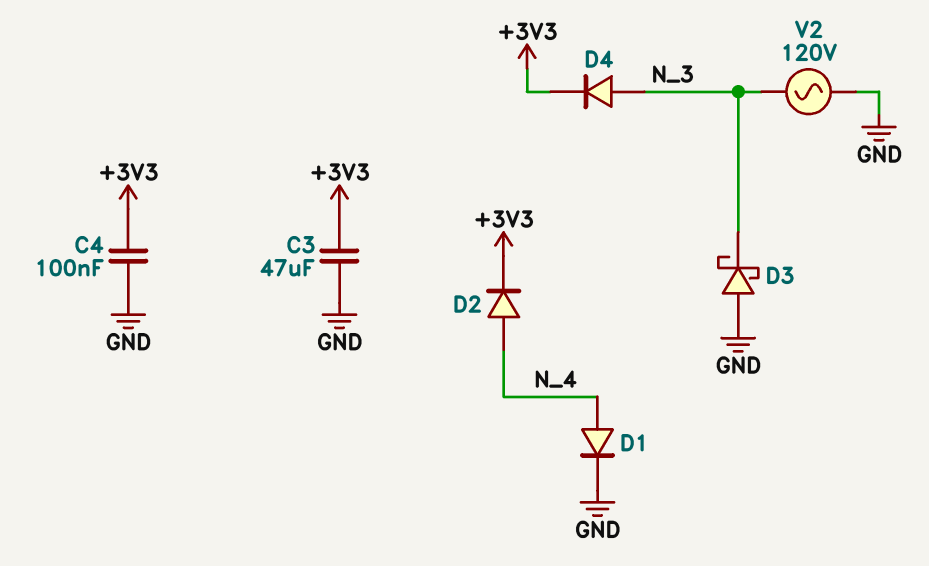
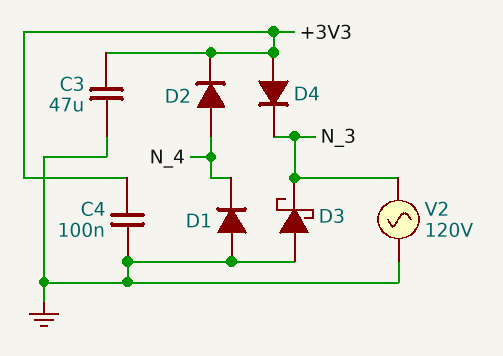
D1: diode (A N_4, K GND) -> diode (A GND, K N_4)
D4: diode (A N_3, K +3V3) -> diode (A +3V3, K N_3)

